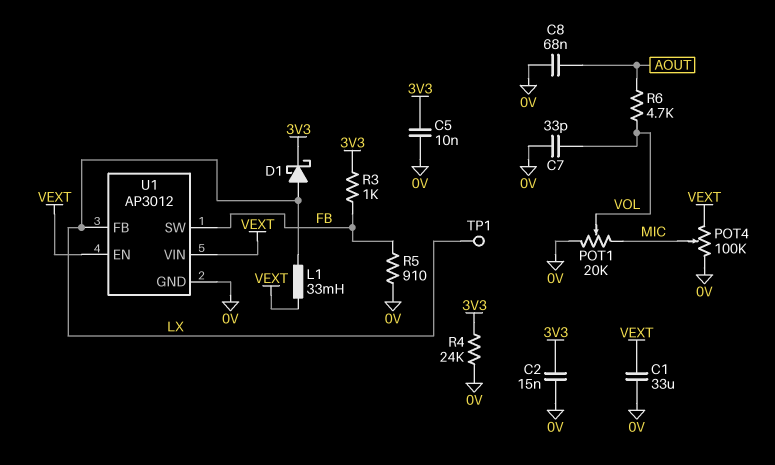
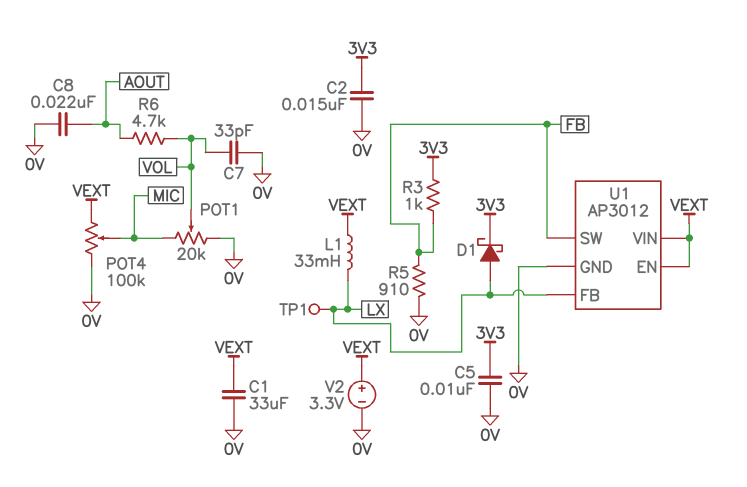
C8: 68nF (0V, AOUT) -> 22nF (0V, AOUT)
R4: 24k (0V, 3V3) -> none
V2: none -> 3.3V (plus VEXT, minus 0V)

